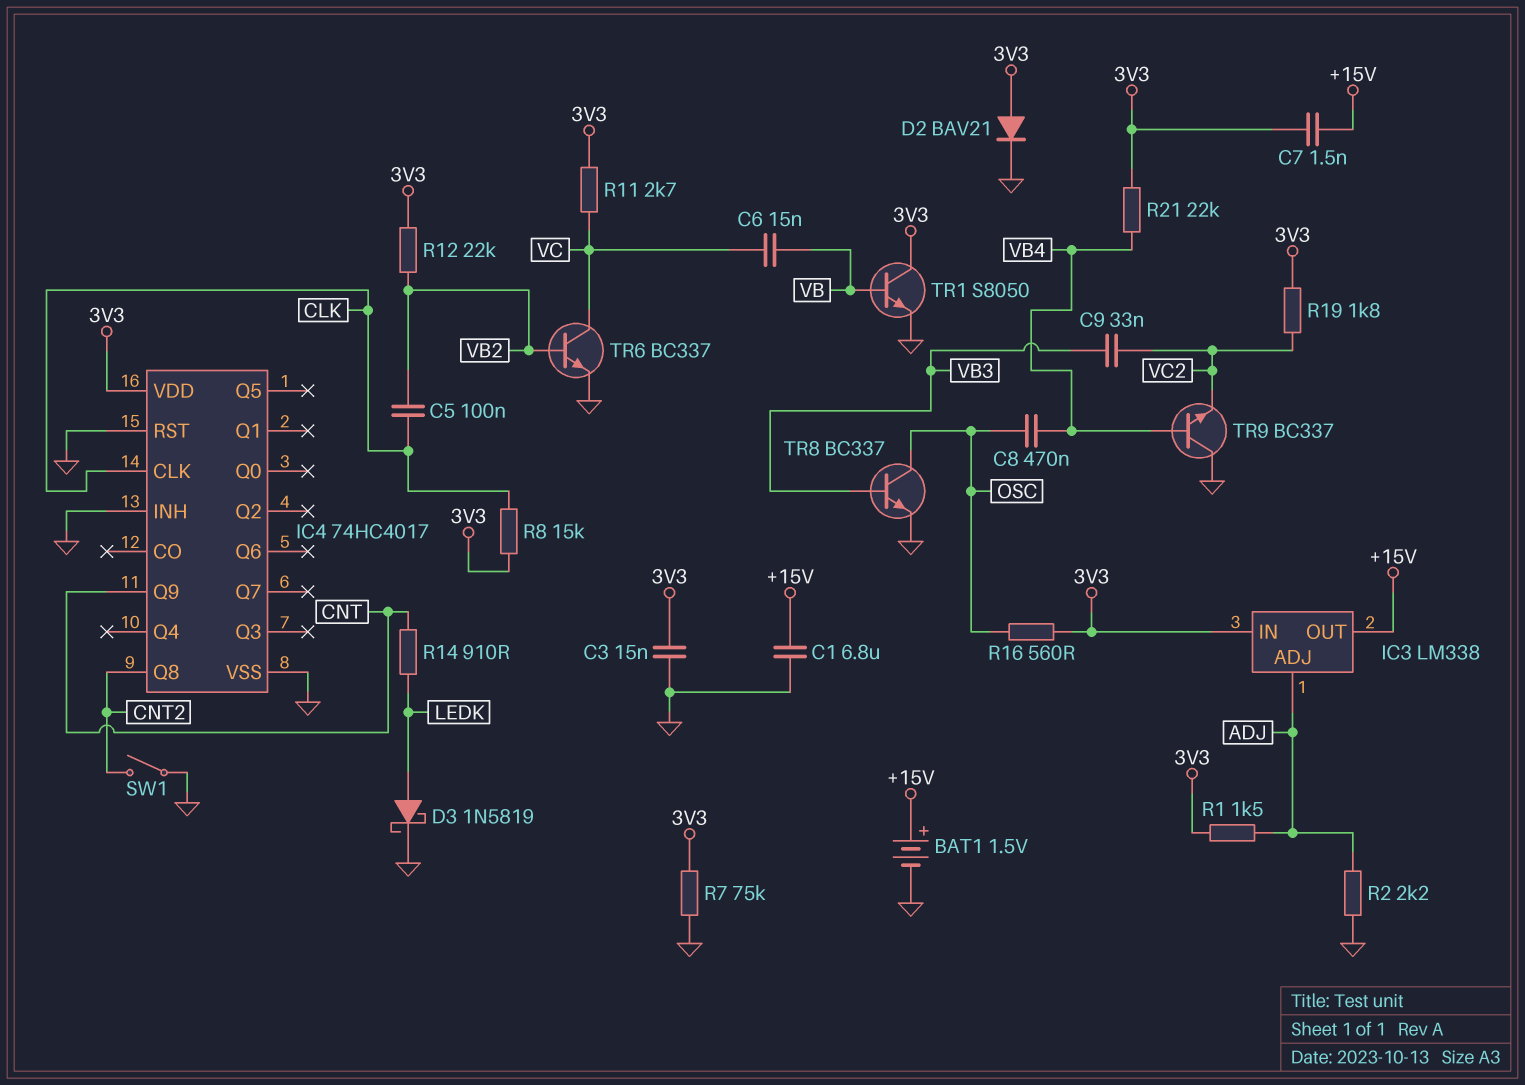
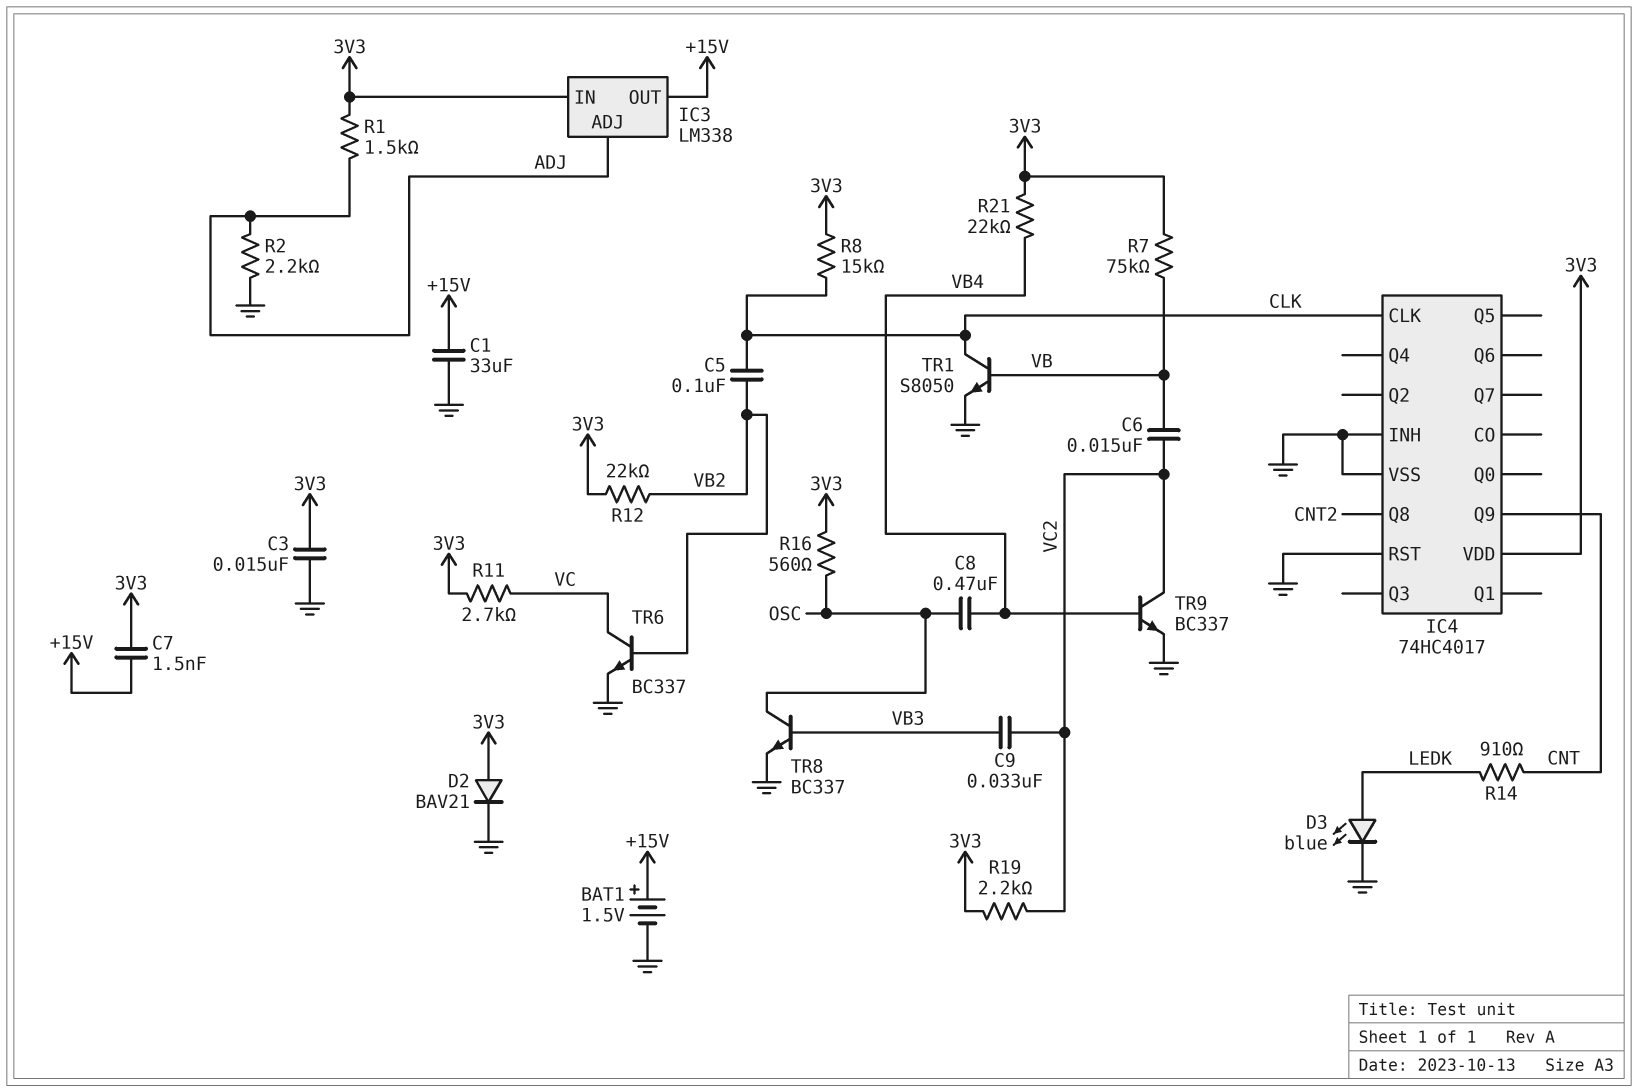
C1: 6.8uF (+15V, GND) -> 33uF (+15V, GND)
C6: 15nF (VB, VC) -> 15nF (VB, VC2)
D3: schottky 1N5819 (A LEDK, K GND) -> LED blue (A LEDK, K GND)
R7: 75k (3V3, GND) -> 75k (3V3, VB)
R19: 1.8k (3V3, VC2) -> 2.2k (3V3, VC2)
SW1: switch (CNT2, GND) -> none
TR1: NPN S8050 (B VB, C 3V3, E GND) -> NPN S8050 (B VB, C CLK, E GND)
TR9: NPN BC337 (B VB4, C GND, E VC2) -> NPN BC337 (B VB4, C VC2, E GND)

